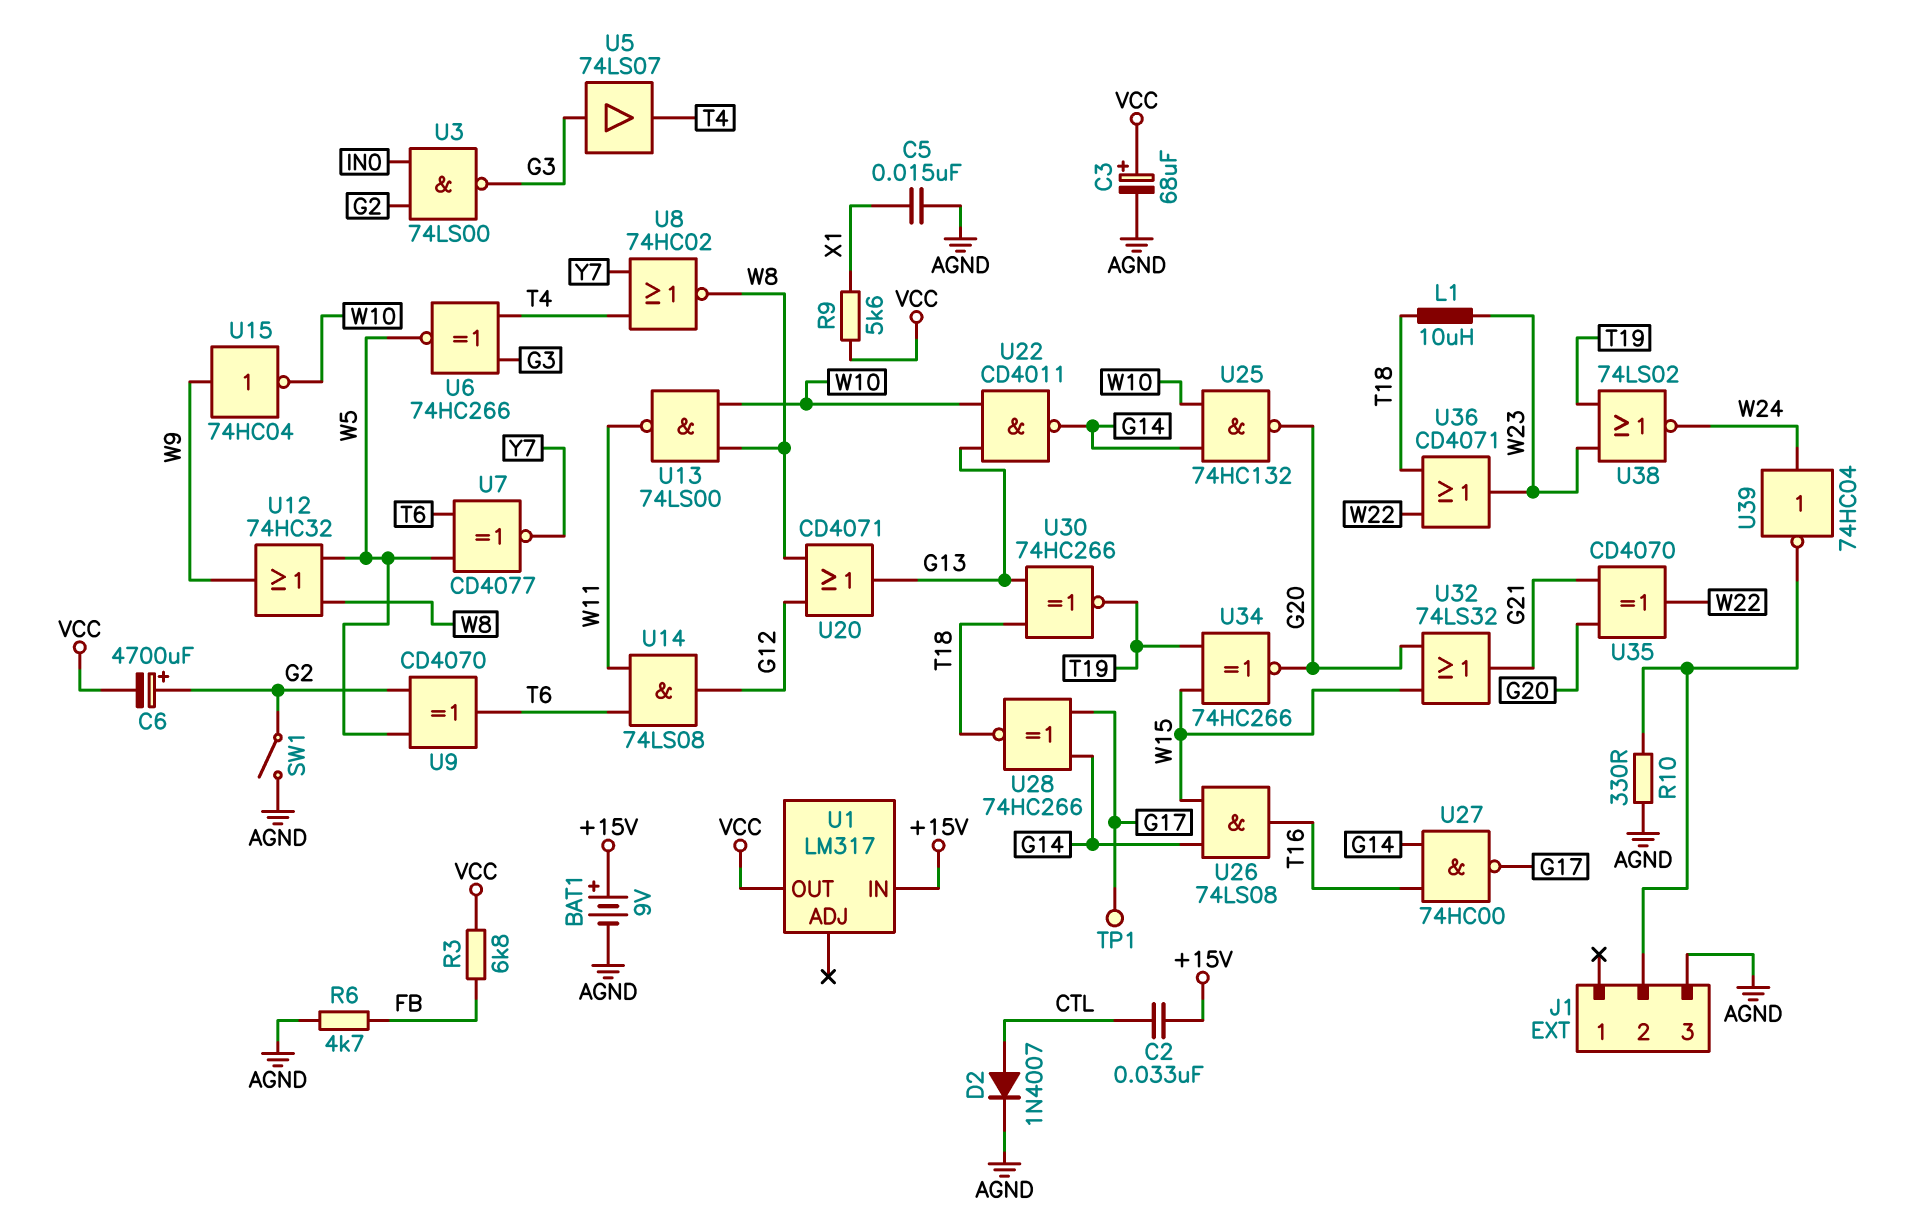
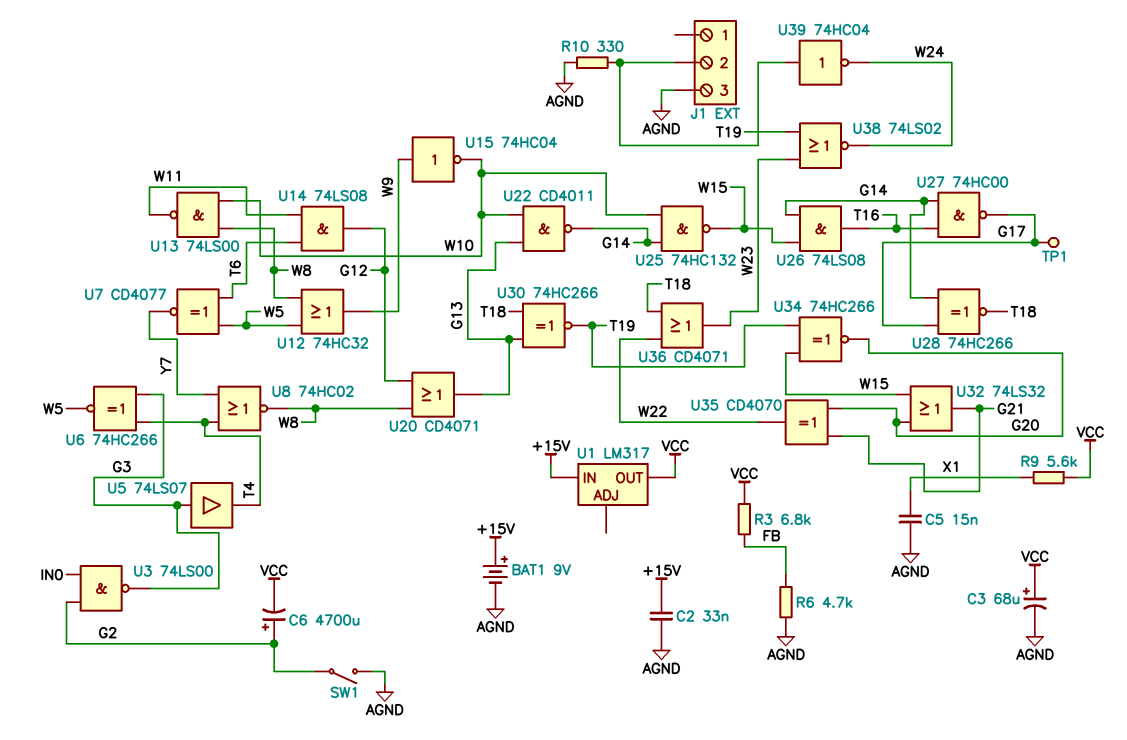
C2: 33nF (+15V, CTL) -> 33nF (+15V, AGND)
D2: diode 1N4007 (A CTL, K AGND) -> none
L1: 10uH (T18, W23) -> none
U9: XOR CD4070 (in G2, in W5, out T6) -> none
U25: NAND 74HC132 (in G14, in W10, out G20) -> NAND 74HC132 (in G14, in W10, out W15)
U39: NOT 74HC04 (in W24, out J1/2) -> NOT 74HC04 (in J1/2, out W24)

